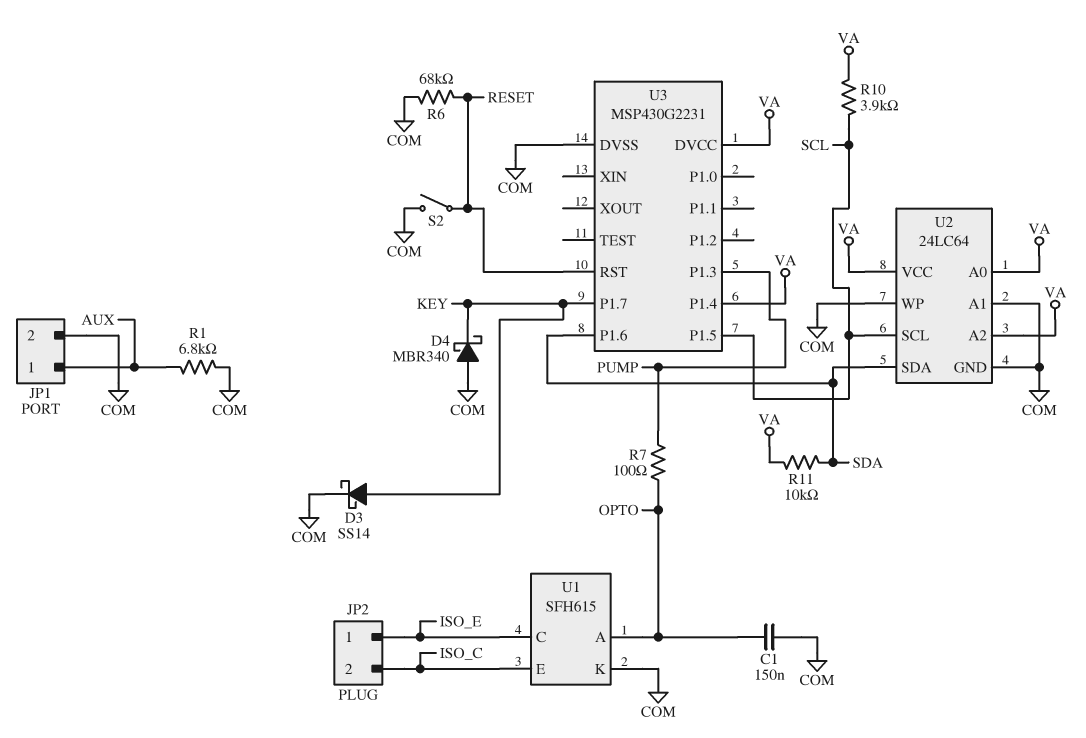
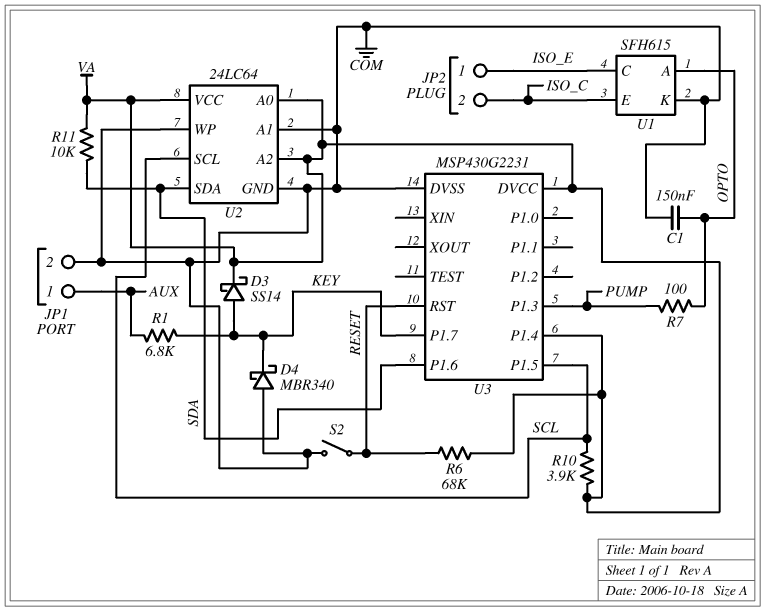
D3: schottky SS14 (A KEY, K COM) -> schottky SS14 (A KEY, K VA)
R1: 6.8k (AUX, COM) -> 6.8k (AUX, KEY)
R6: 68k (COM, RESET) -> 68k (RESET, VA)

